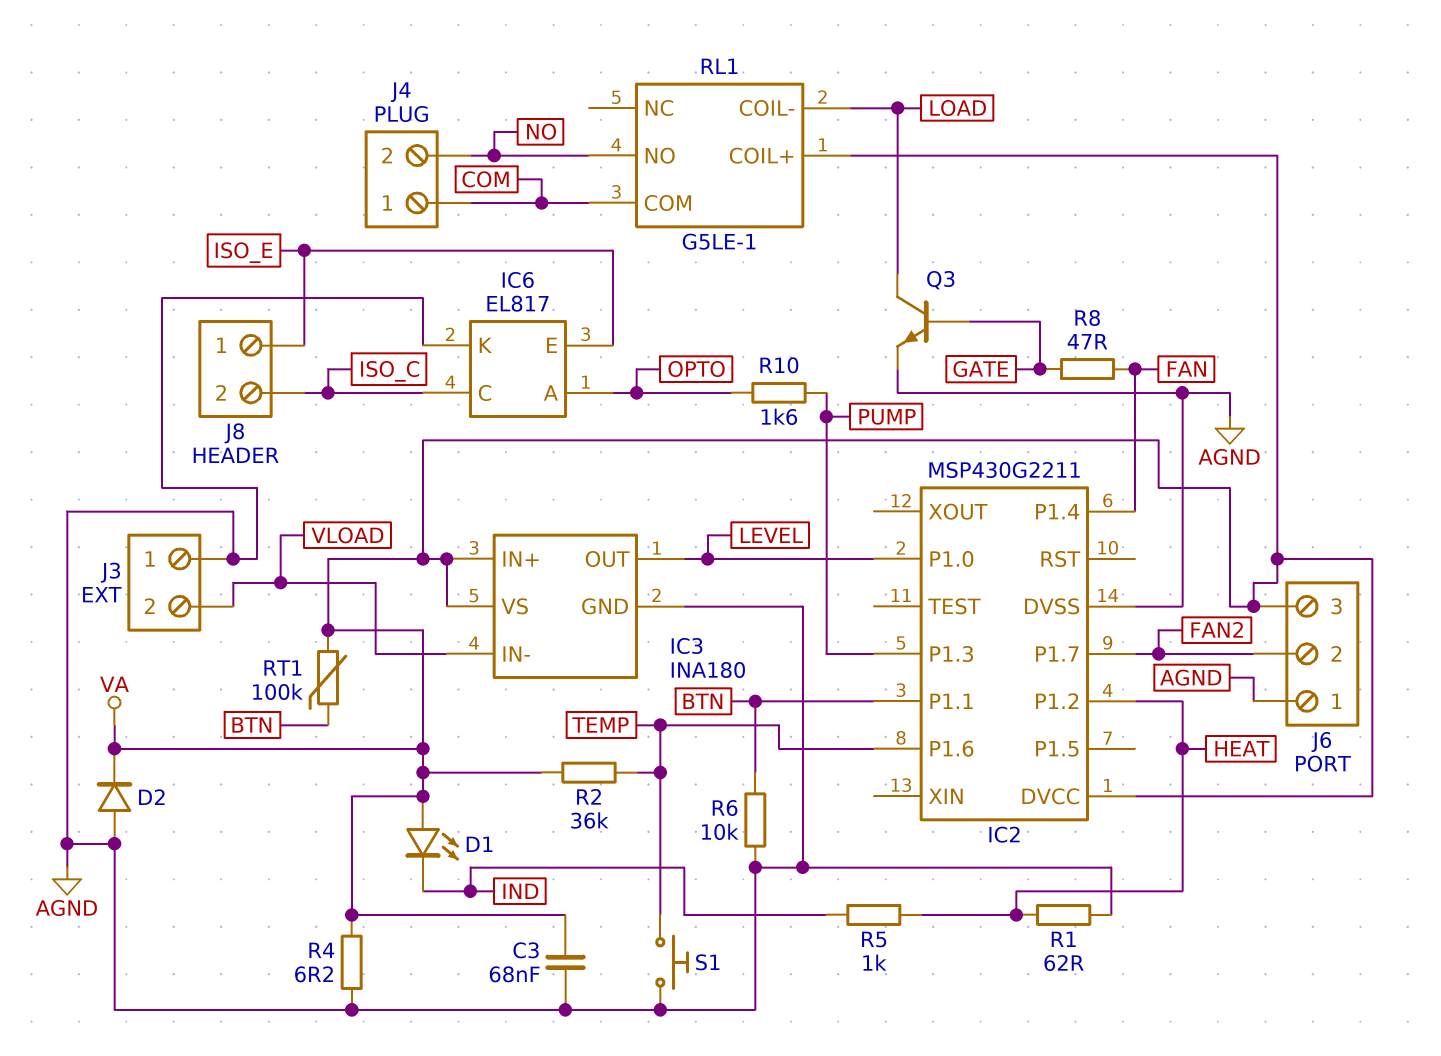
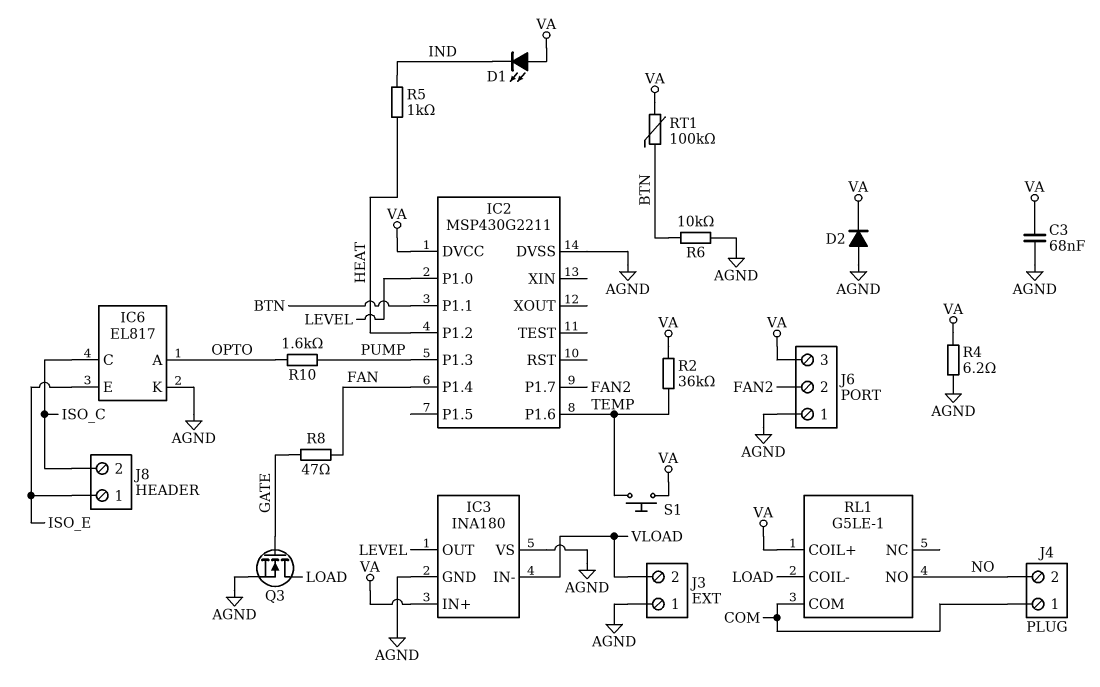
IC3 pin VS: VA -> AGND
Q3: NPN (B GATE, C LOAD, E AGND) -> NMOS (G GATE, D LOAD, S AGND)
R1: 62 (AGND, HEAT) -> none
S1: button (AGND, TEMP) -> button (TEMP, VA)

